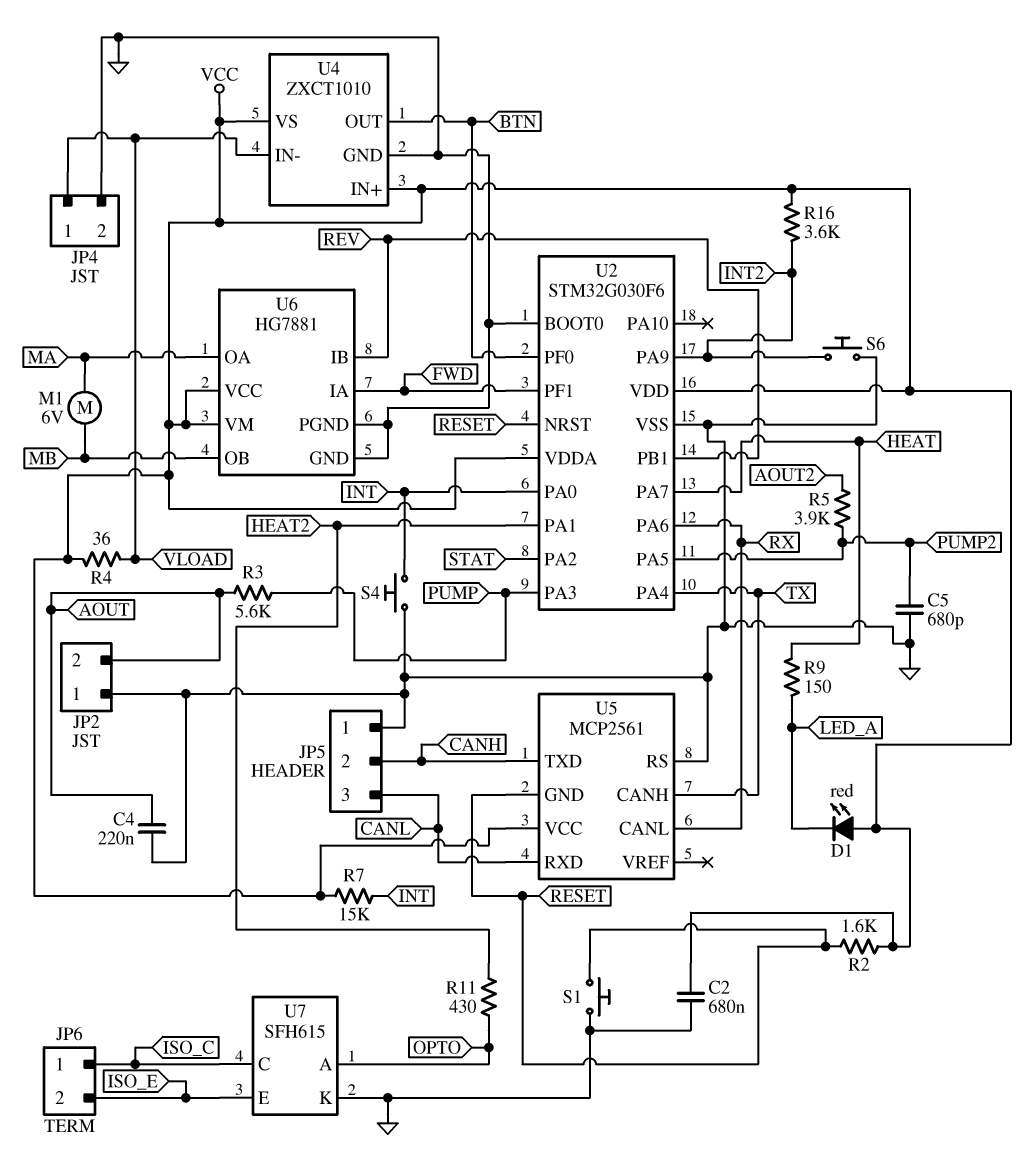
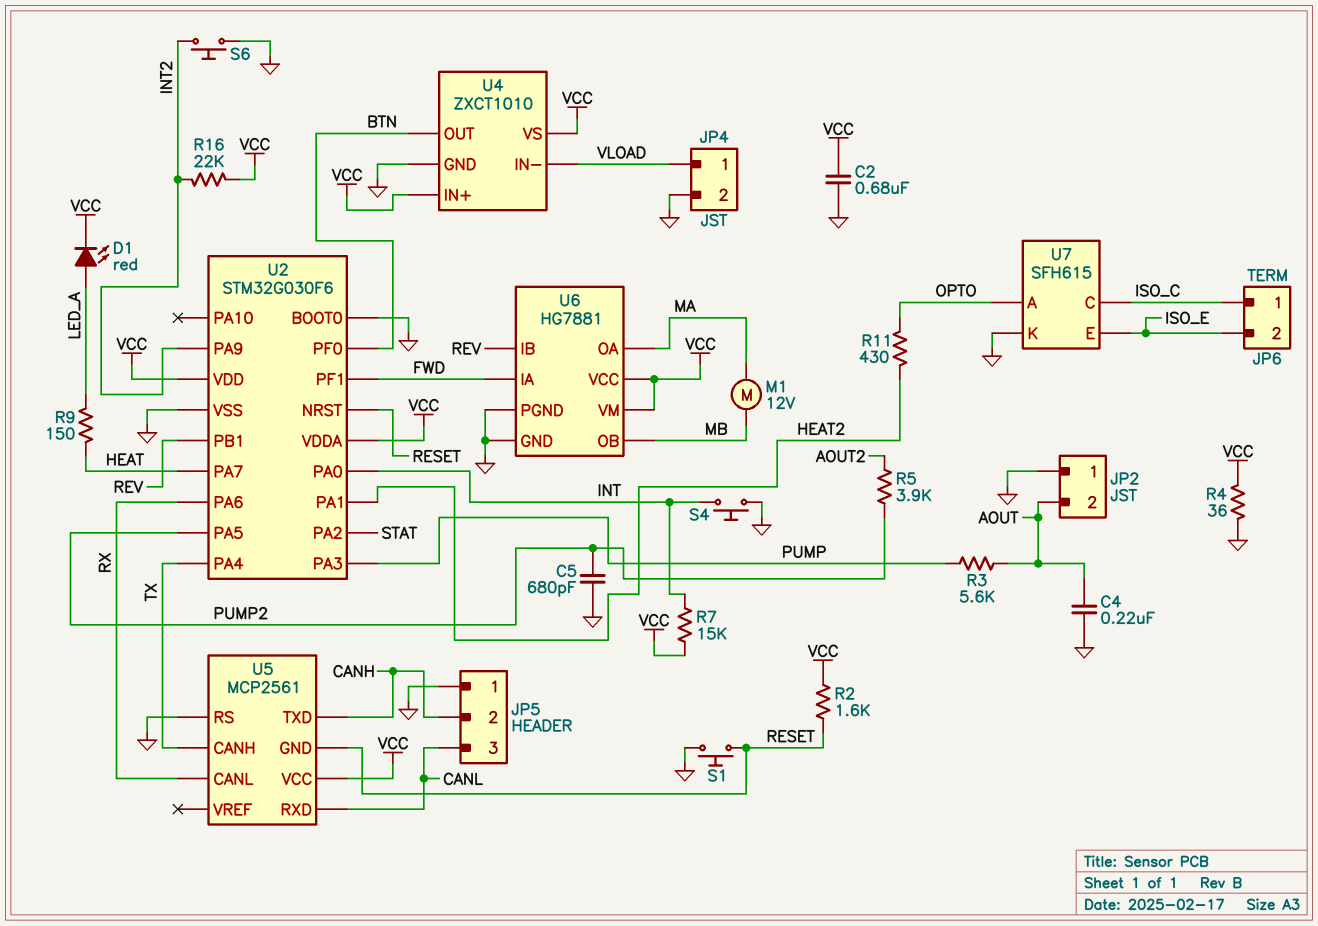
D1: LED red (A VCC, K LED_A) -> LED red (A LED_A, K VCC)
M1: motor 6V (MA, MB) -> motor 12V (MA, MB)
R4: 36 (VCC, VLOAD) -> 36 (GND, VCC)
R16: 3.6k (INT2, VCC) -> 22k (INT2, VCC)

